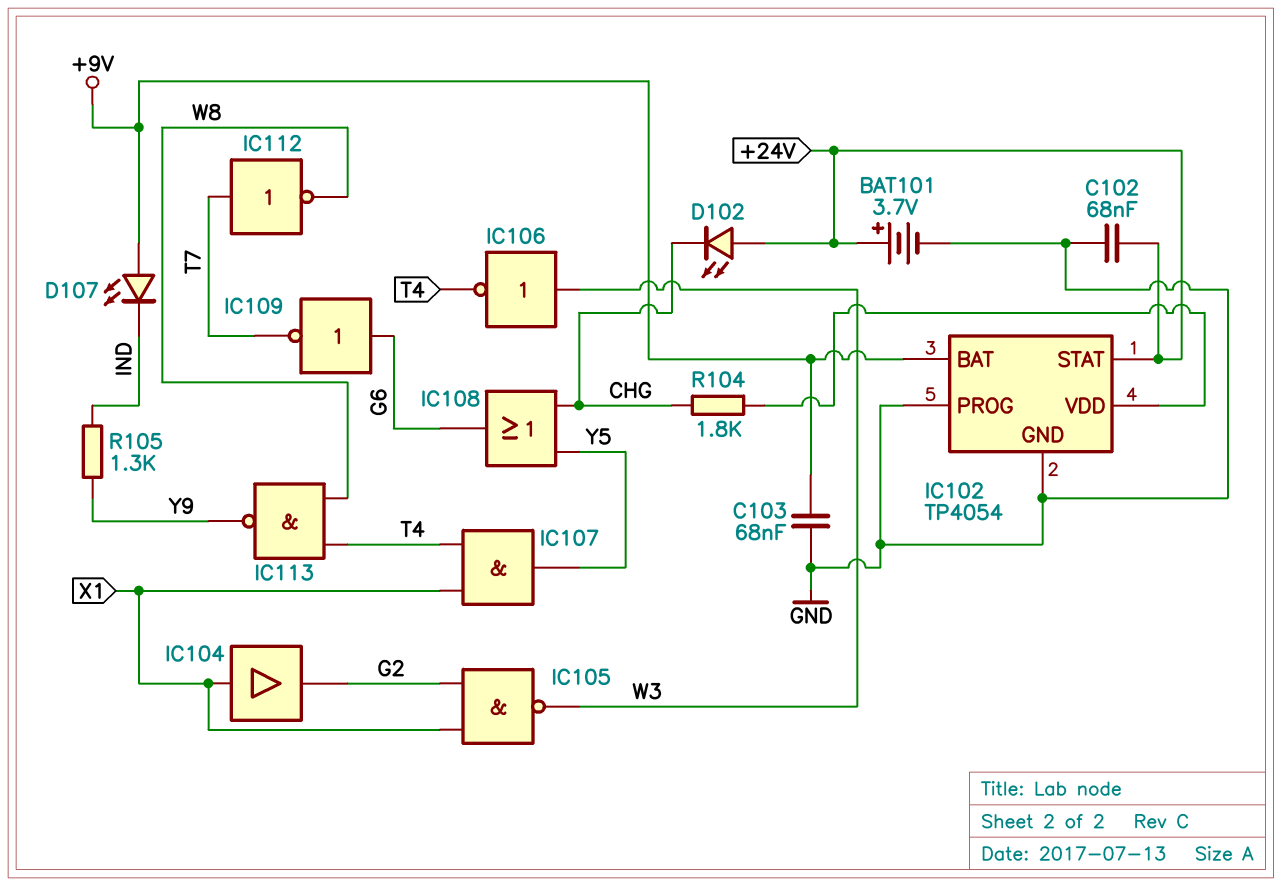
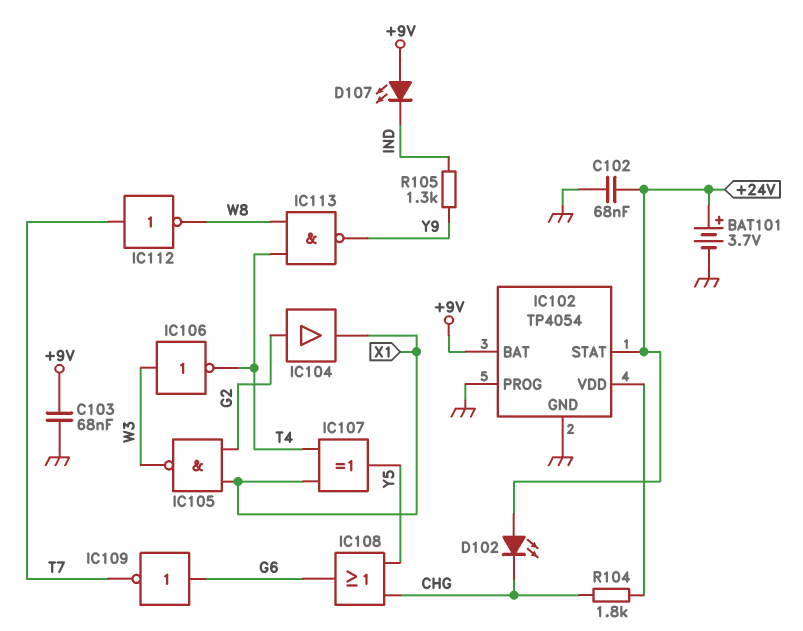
IC104: buffer (in X1, out G2) -> buffer (in G2, out X1)
IC107: AND (in T4, in X1, out Y5) -> XOR (in T4, in X1, out Y5)

